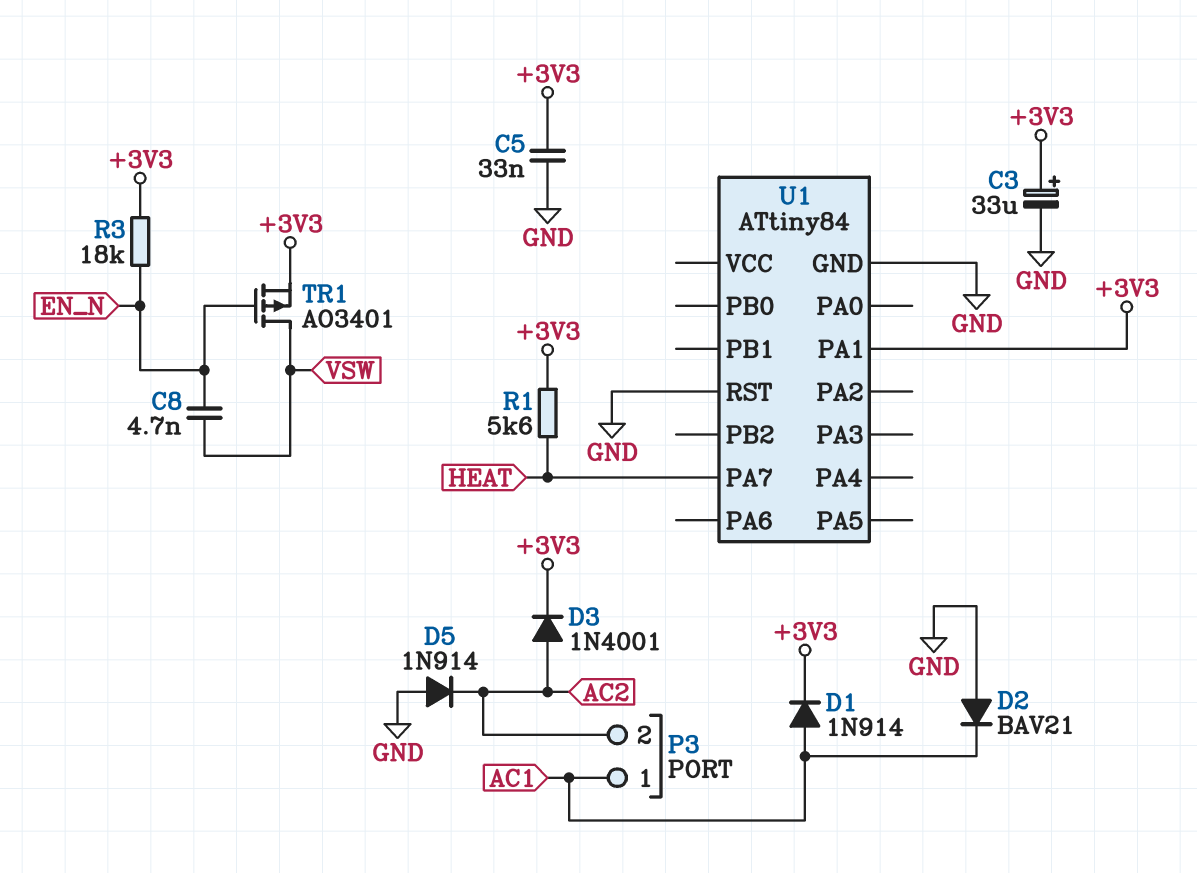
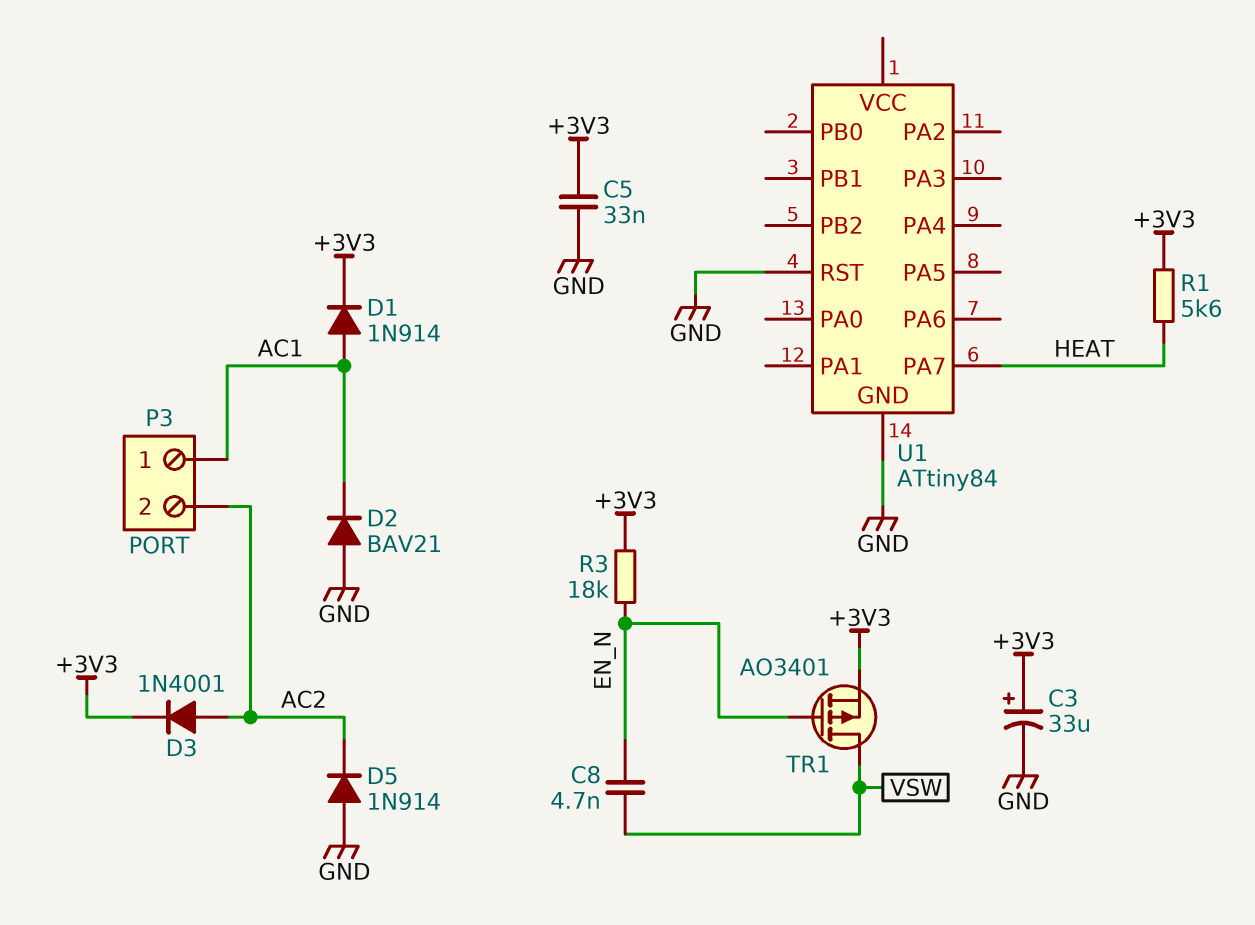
U1 pin PA1: +3V3 -> none

